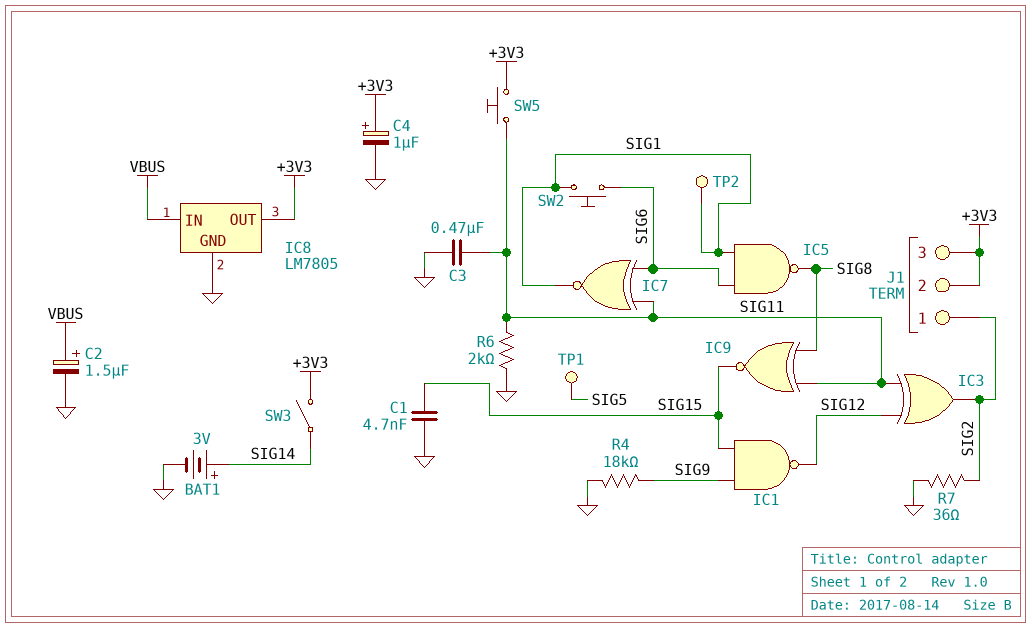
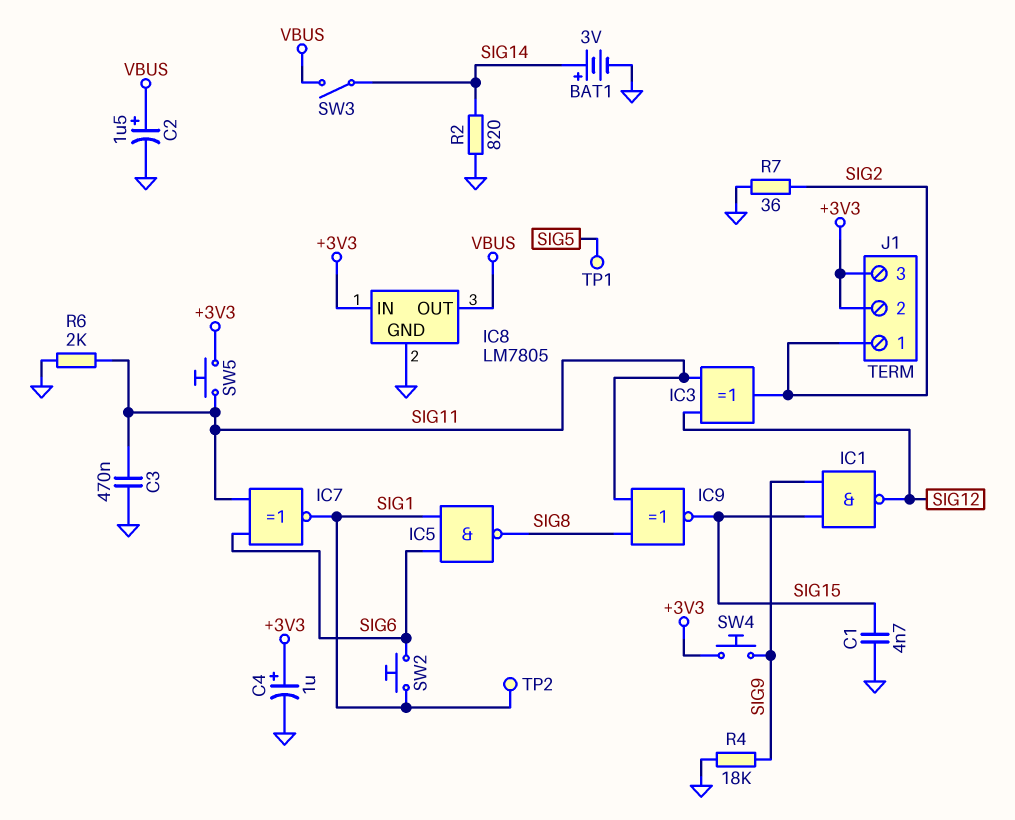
IC8 pin IN: VBUS -> +3V3
IC8 pin OUT: +3V3 -> VBUS
R2: none -> 820 (GND, SIG14)
SW3: switch (+3V3, SIG14) -> switch (SIG14, VBUS)
SW4: none -> button (+3V3, SIG9)

